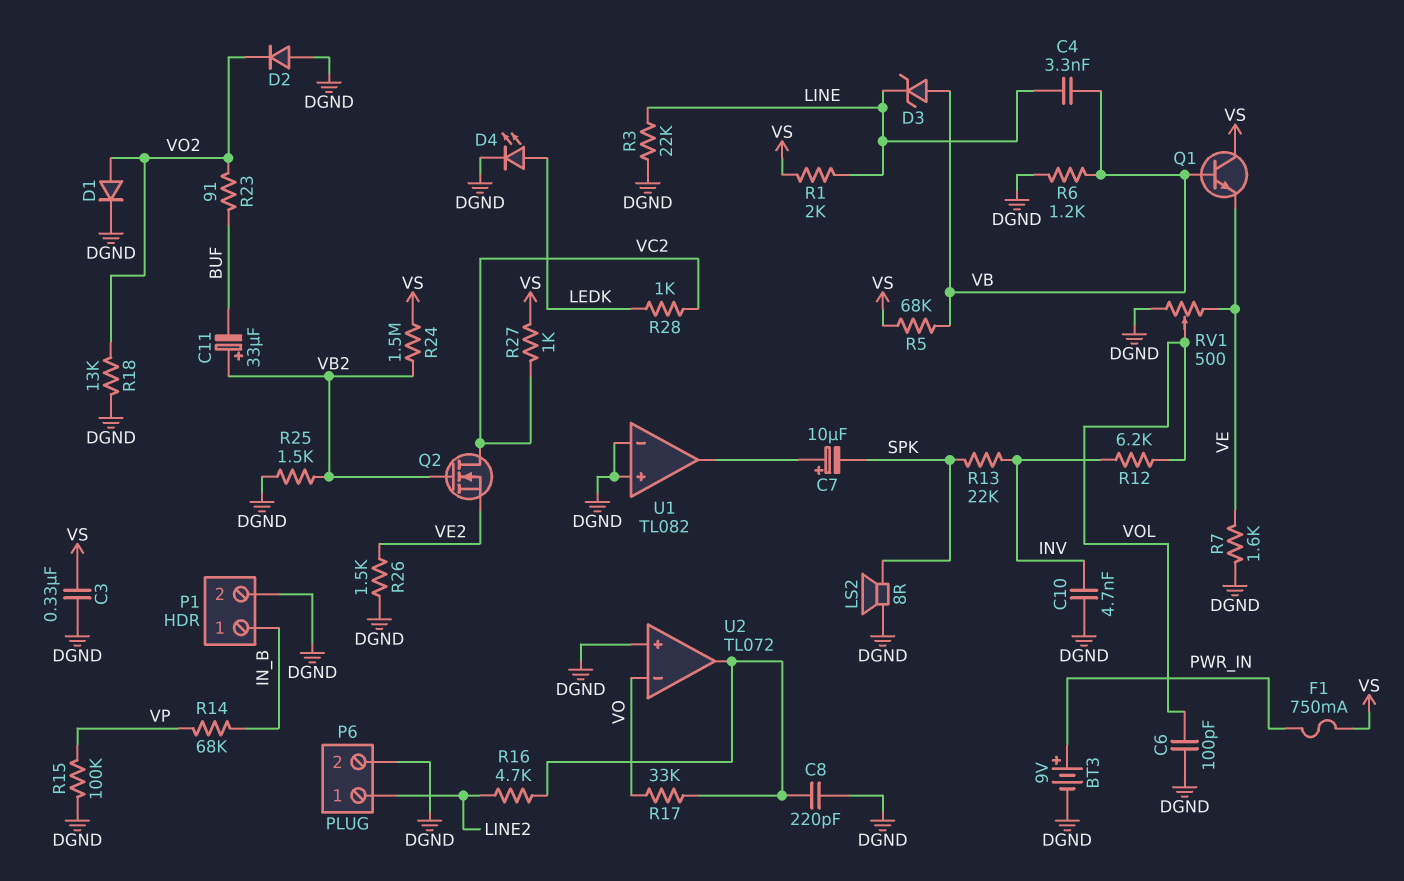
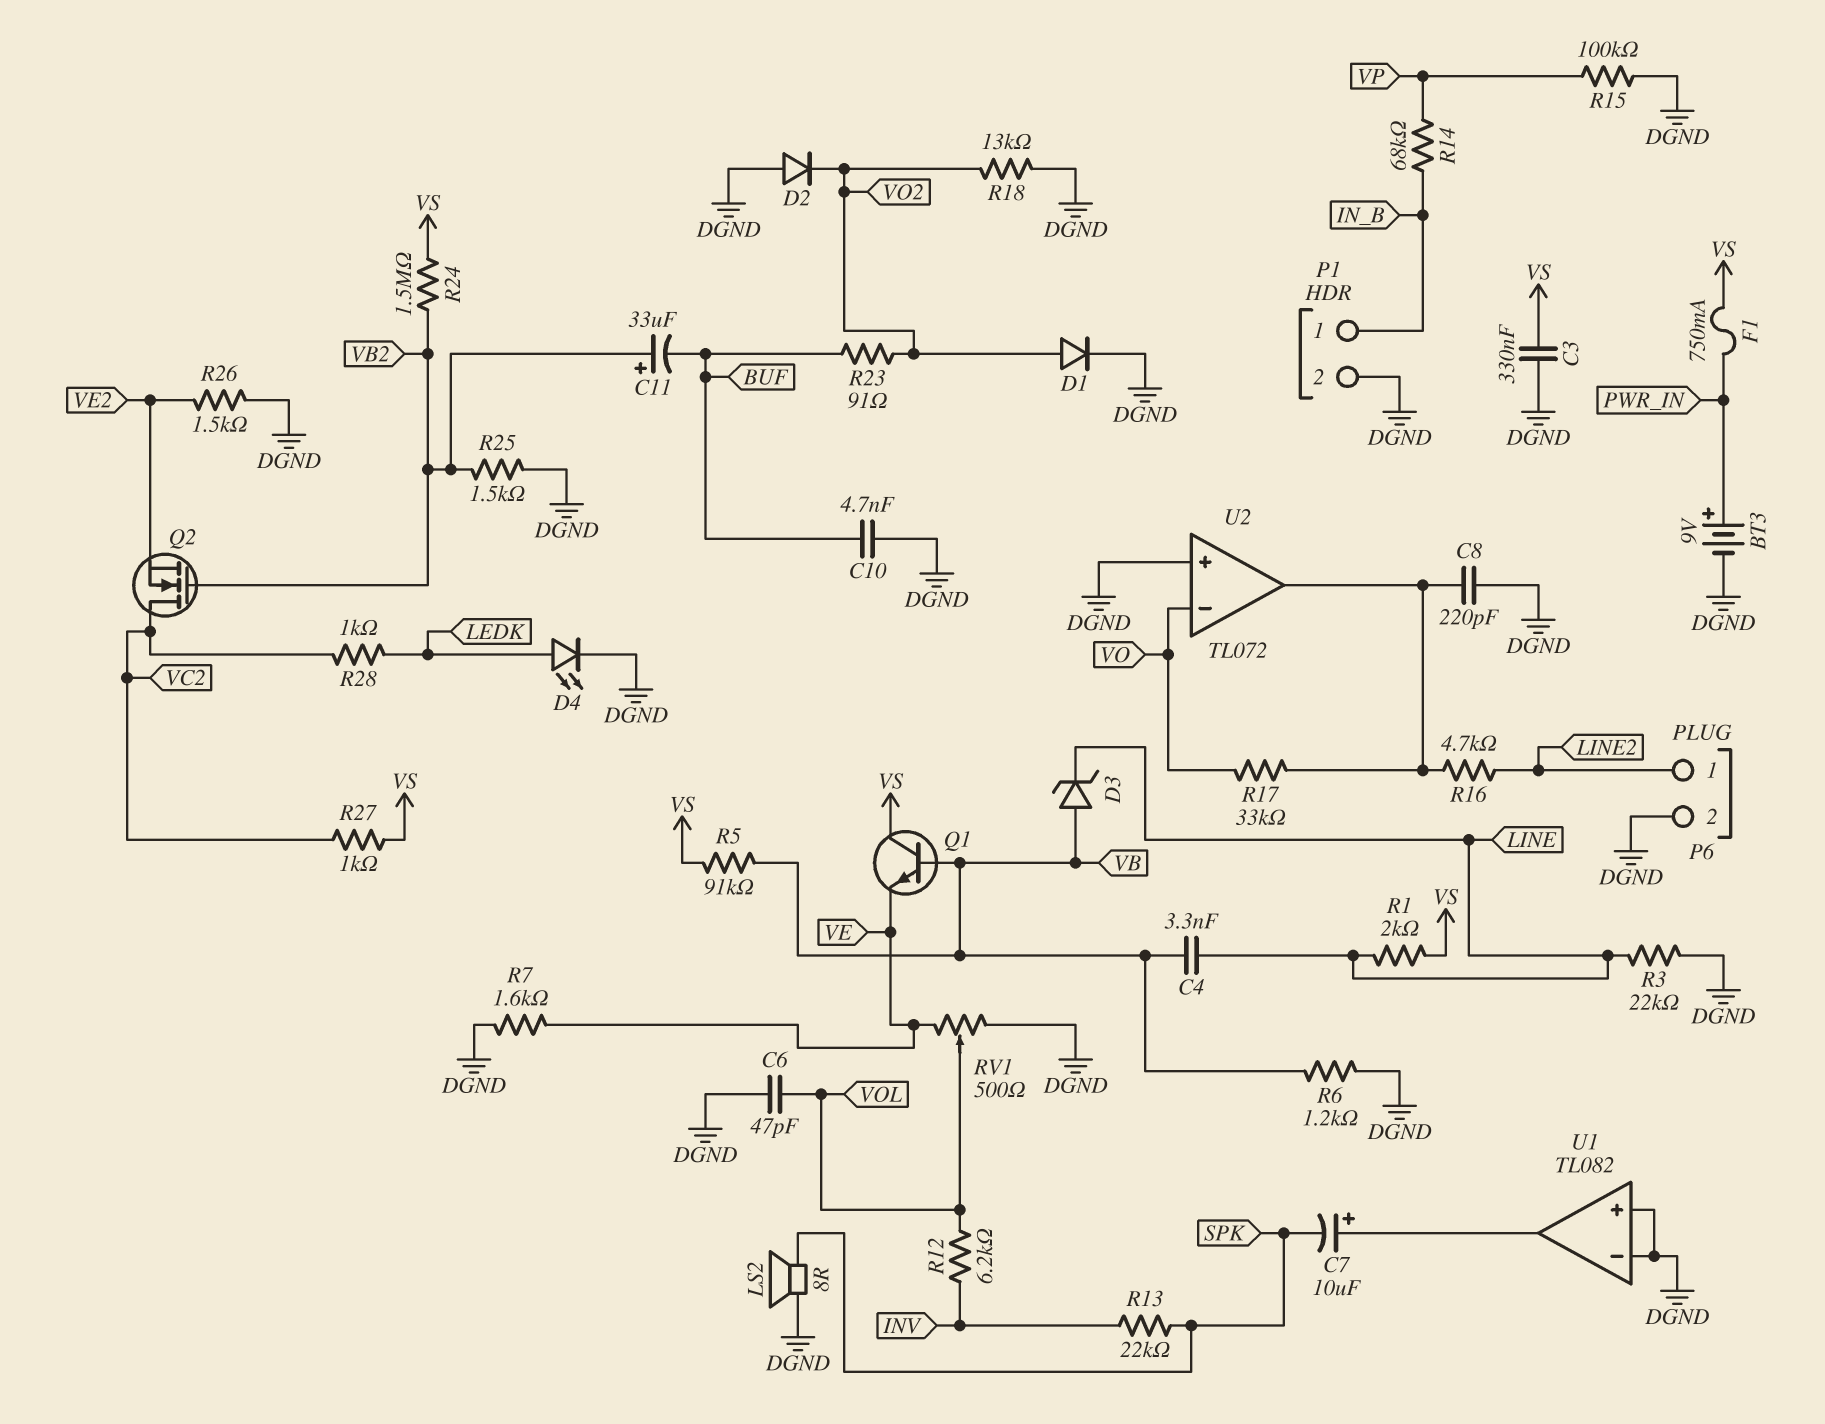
C6: 100pF (DGND, VOL) -> 47pF (DGND, VOL)
C10: 4.7nF (DGND, INV) -> 4.7nF (BUF, DGND)
R5: 68k (VB, VS) -> 91k (VB, VS)

